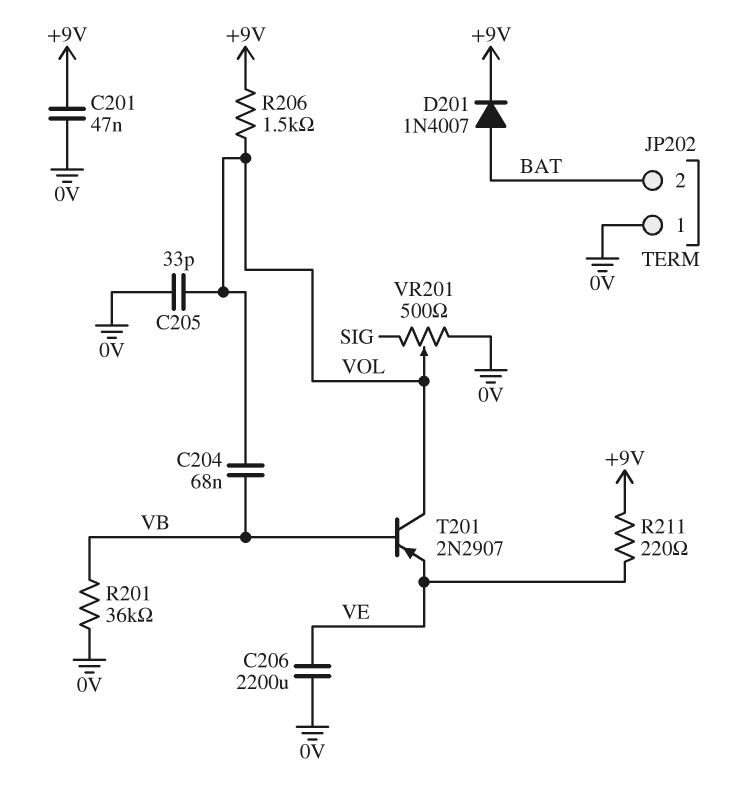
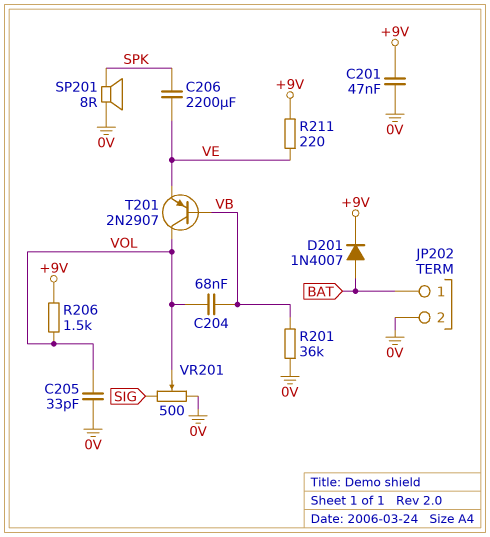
C206: 2200uF (0V, VE) -> 2200uF (SPK, VE)
JP202 pin 1: 0V -> BAT
JP202 pin 2: BAT -> 0V
SP201: none -> speaker 8R (0V, SPK)

